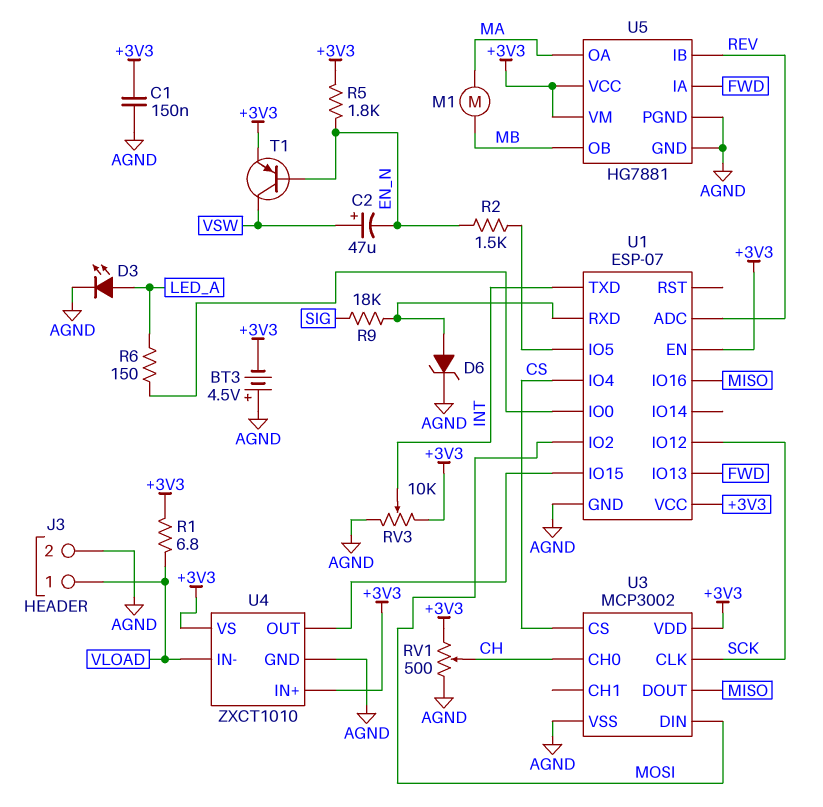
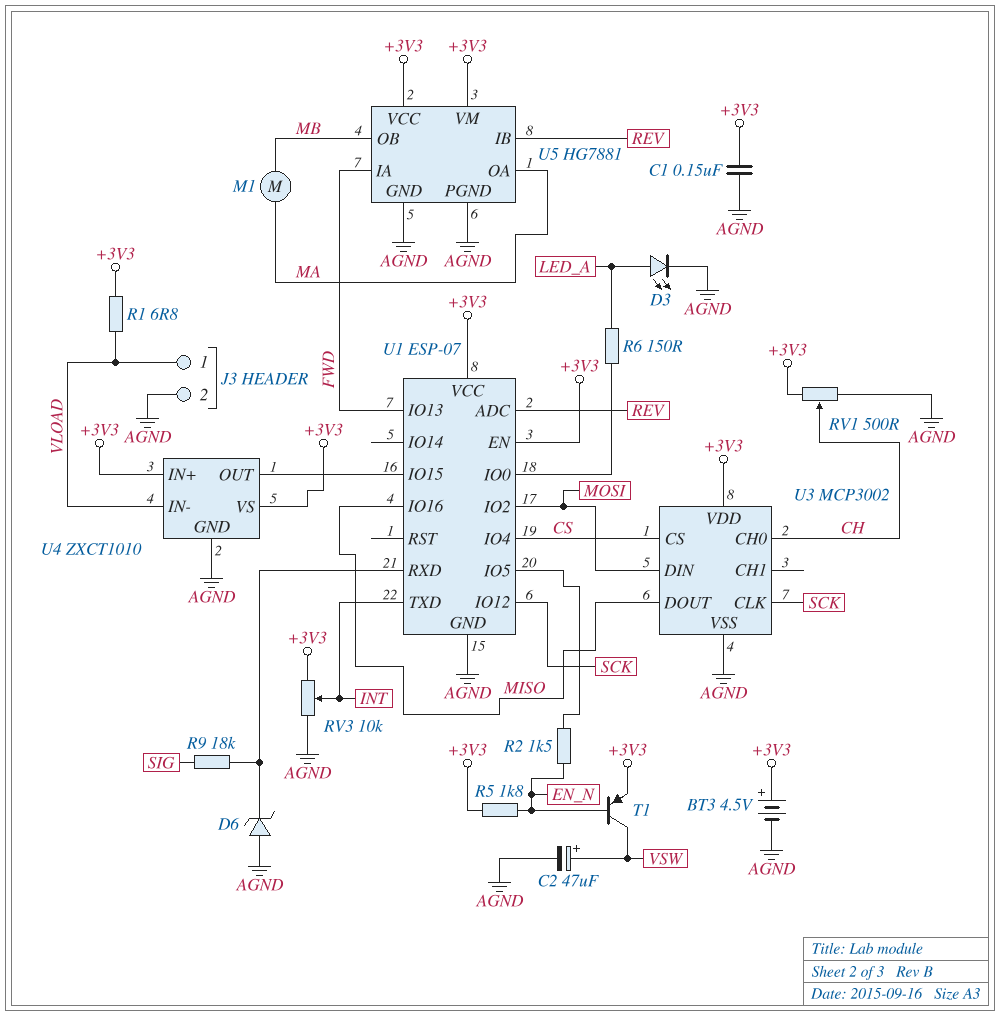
BT3: 4.5V (plus AGND, minus +3V3) -> 4.5V (plus +3V3, minus AGND)
C2: 47uF (plus VSW, minus EN_N) -> 47uF (plus VSW, minus AGND)
D6: zener (A U1/RXD, K AGND) -> zener (A AGND, K U1/RXD)

